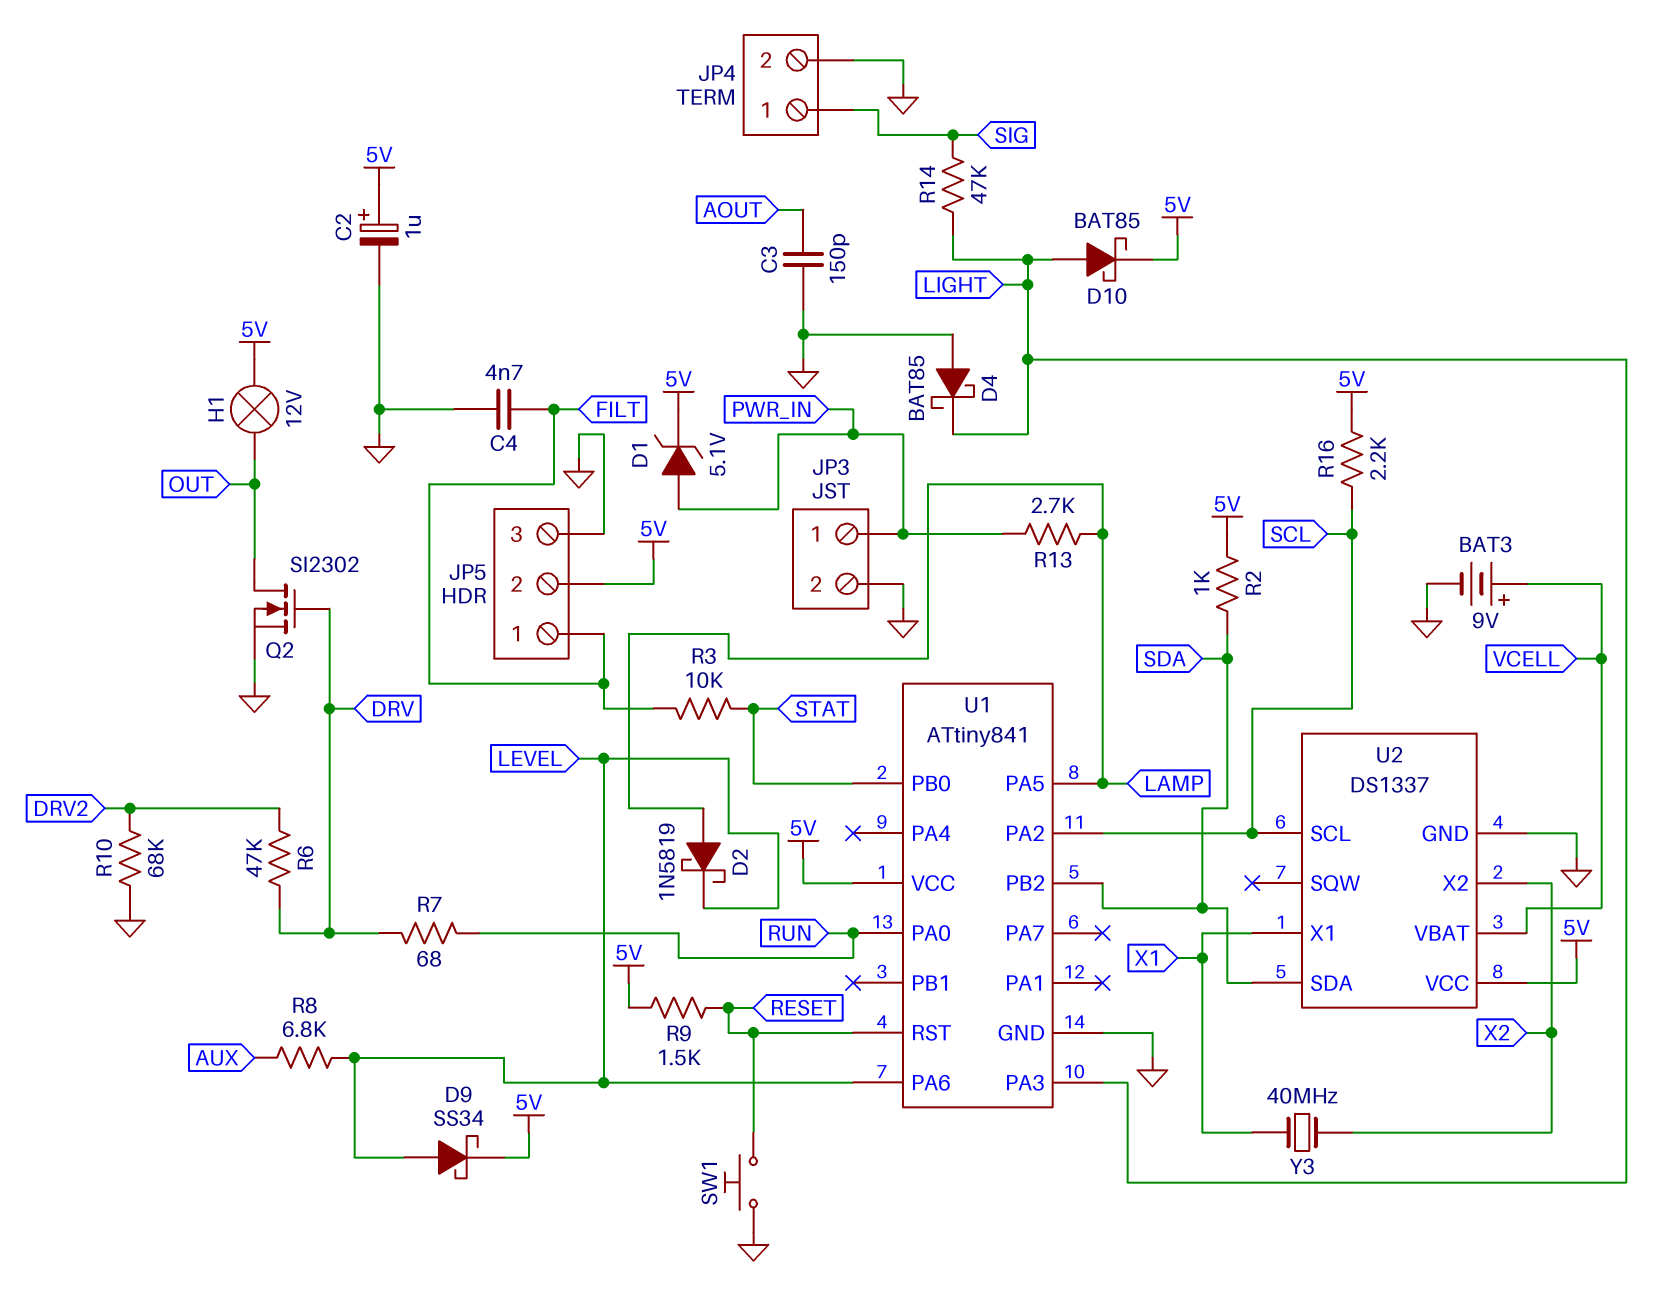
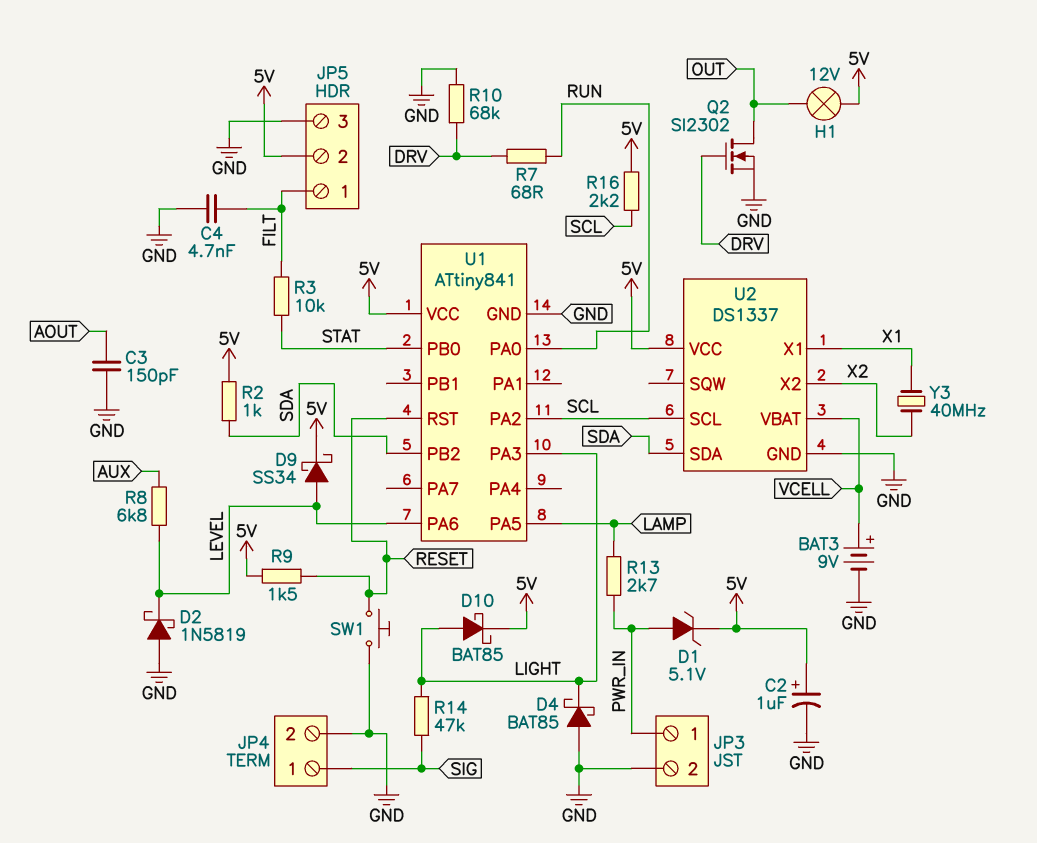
D2: schottky 1N5819 (A LAMP, K LEVEL) -> schottky 1N5819 (A GND, K LEVEL)
R6: 47k (DRV, DRV2) -> none
R10: 68k (DRV2, GND) -> 68k (DRV, GND)

